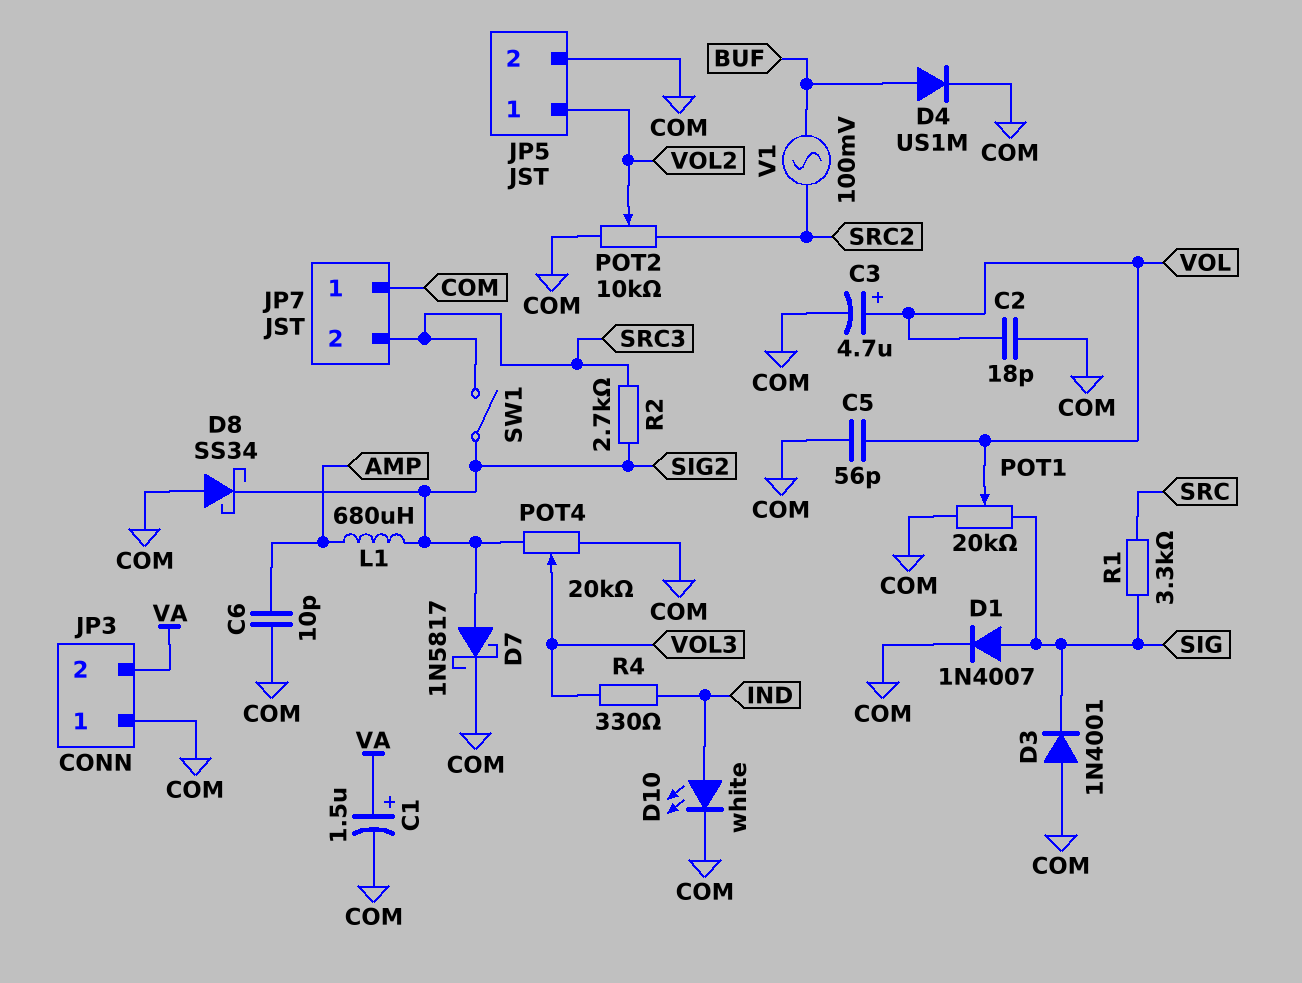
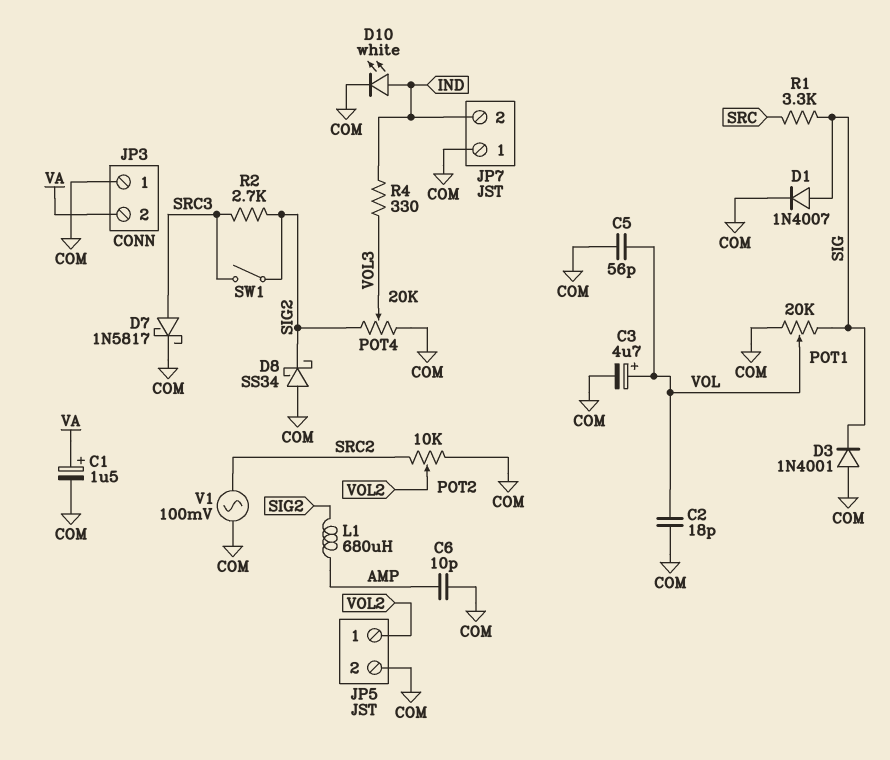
D4: diode US1M (A BUF, K COM) -> none
D7: schottky 1N5817 (A SIG2, K COM) -> schottky 1N5817 (A SRC3, K COM)
JP7 pin 2: SRC3 -> IND
V1: AC 100mV (BUF, SRC2) -> AC 100mV (COM, SRC2)

